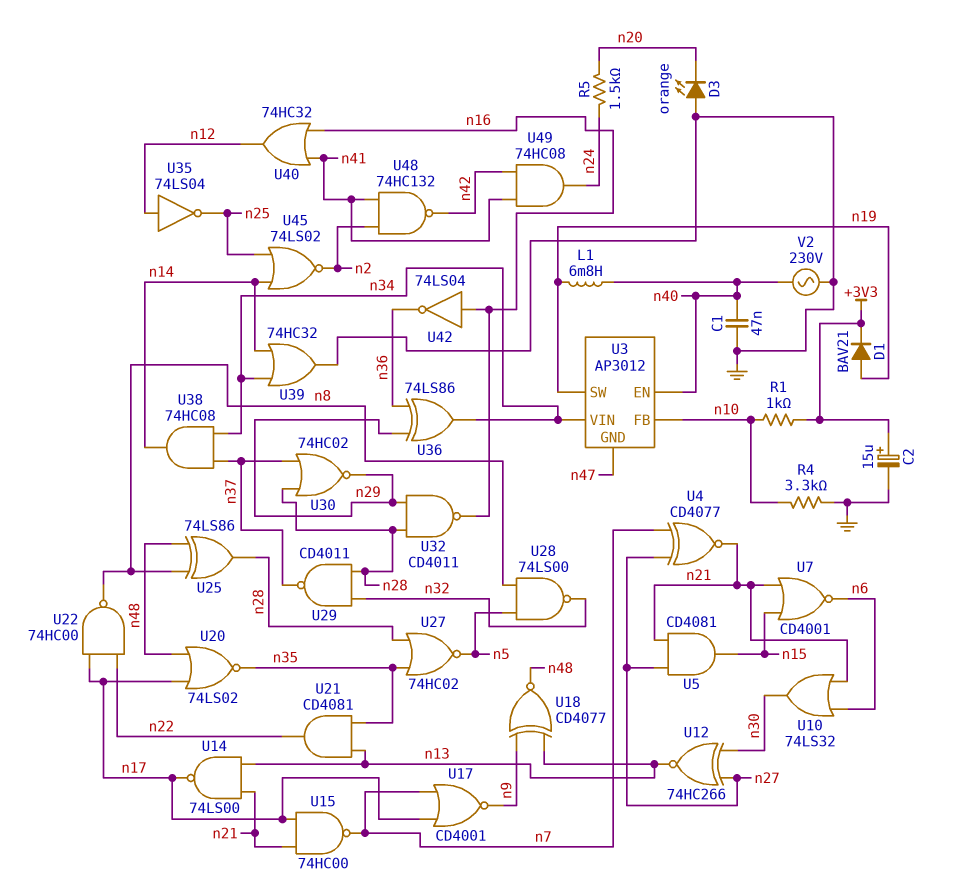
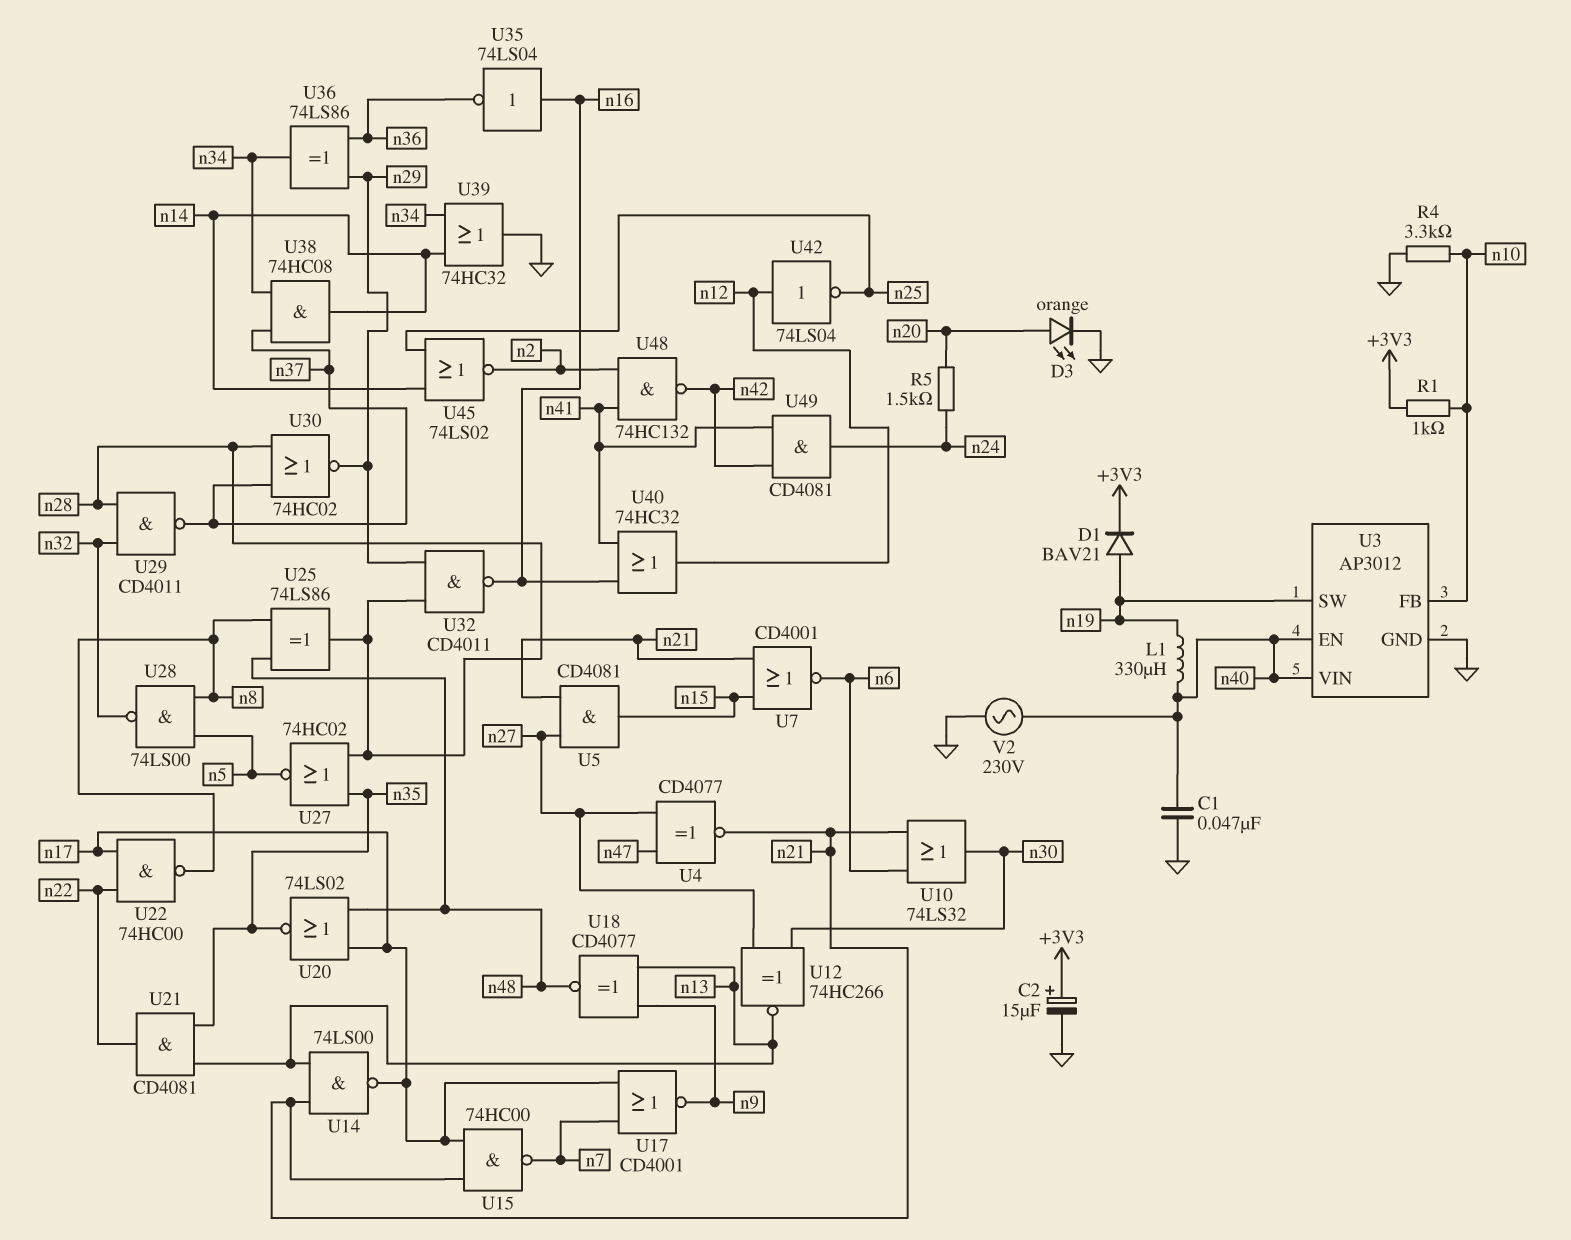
D3: LED orange (A GND, K n20) -> LED orange (A n20, K GND)
L1: 6.8mH (n19, n40) -> 330uH (n19, n40)
U3 pin GND: n47 -> GND
U3 pin VIN: n34 -> n40
U4: XNOR CD4077 (in n7, in n27, out n21) -> XNOR CD4077 (in n27, in n47, out n21)
U35: NOT 74LS04 (in n12, out n25) -> NOT 74LS04 (in n16, out n36)
U42: NOT 74LS04 (in n16, out n36) -> NOT 74LS04 (in n12, out n25)
U49: AND 74HC08 (in n41, in n42, out n24) -> AND CD4081 (in n41, in n42, out n24)

